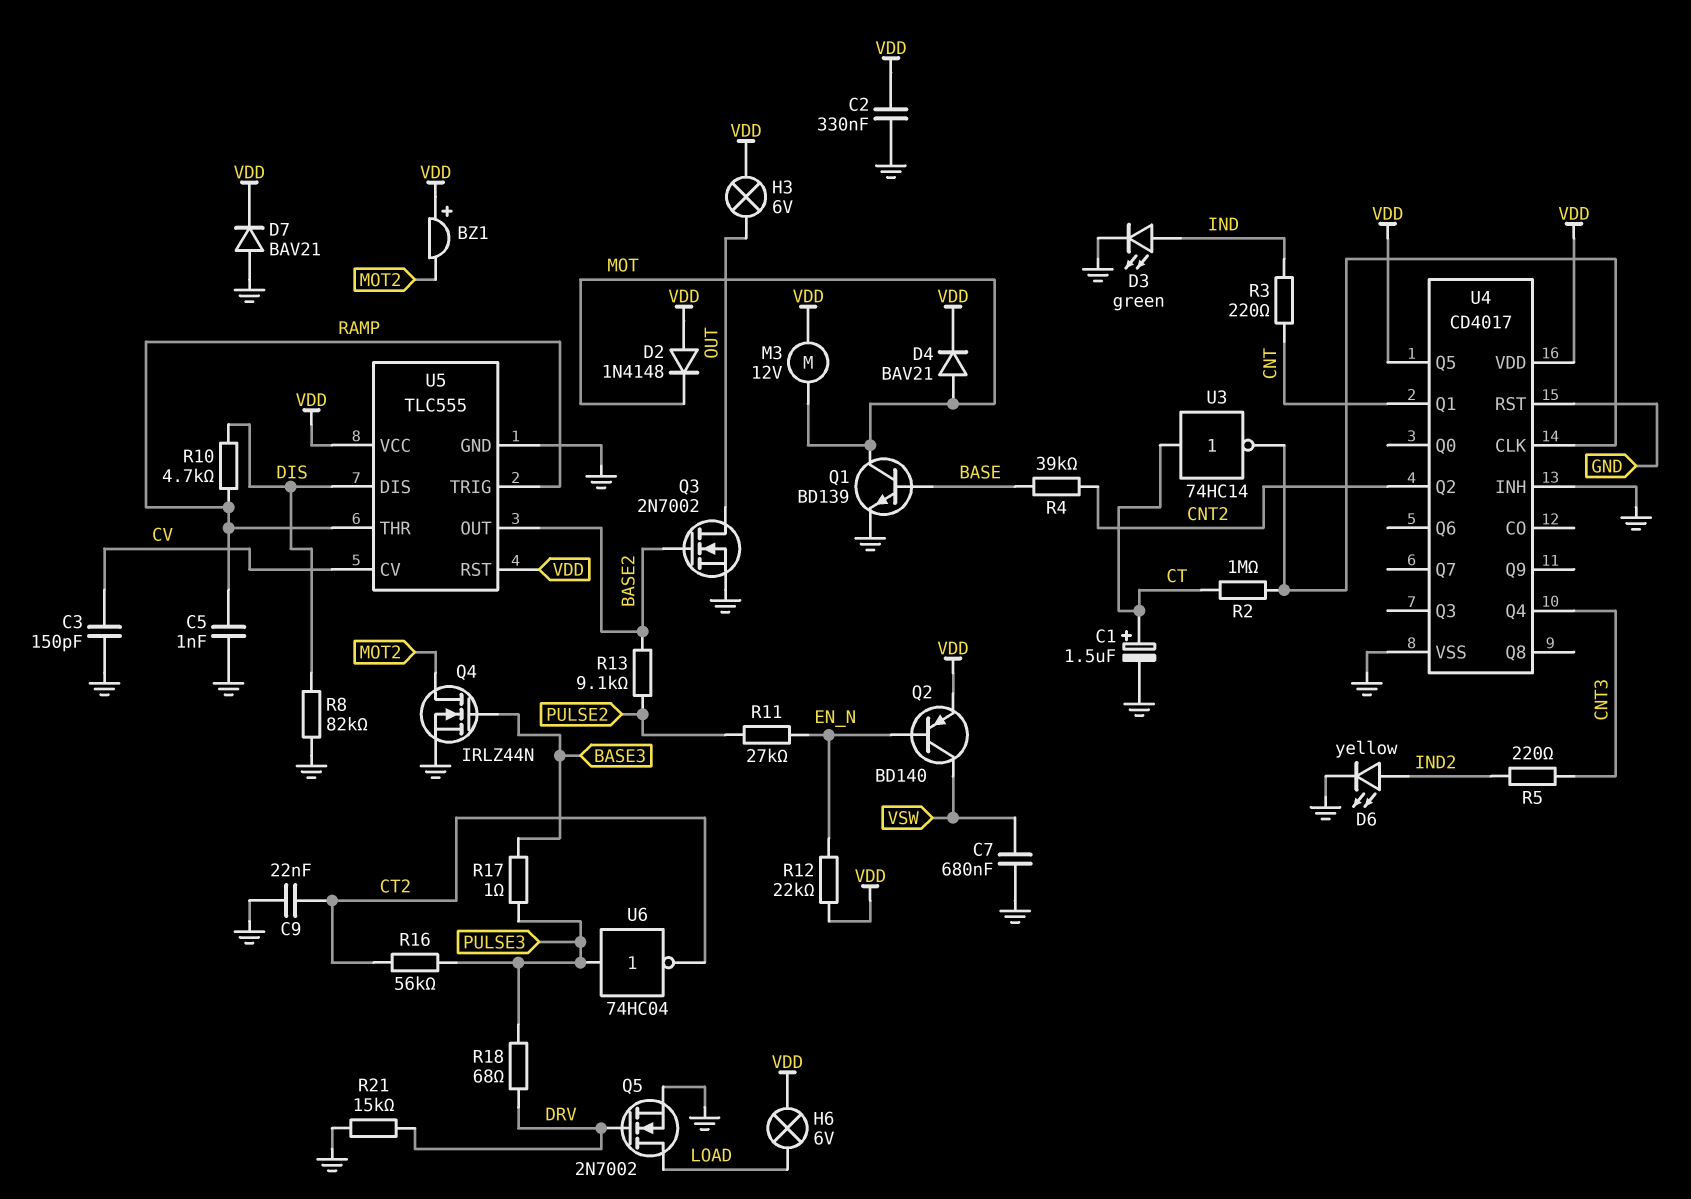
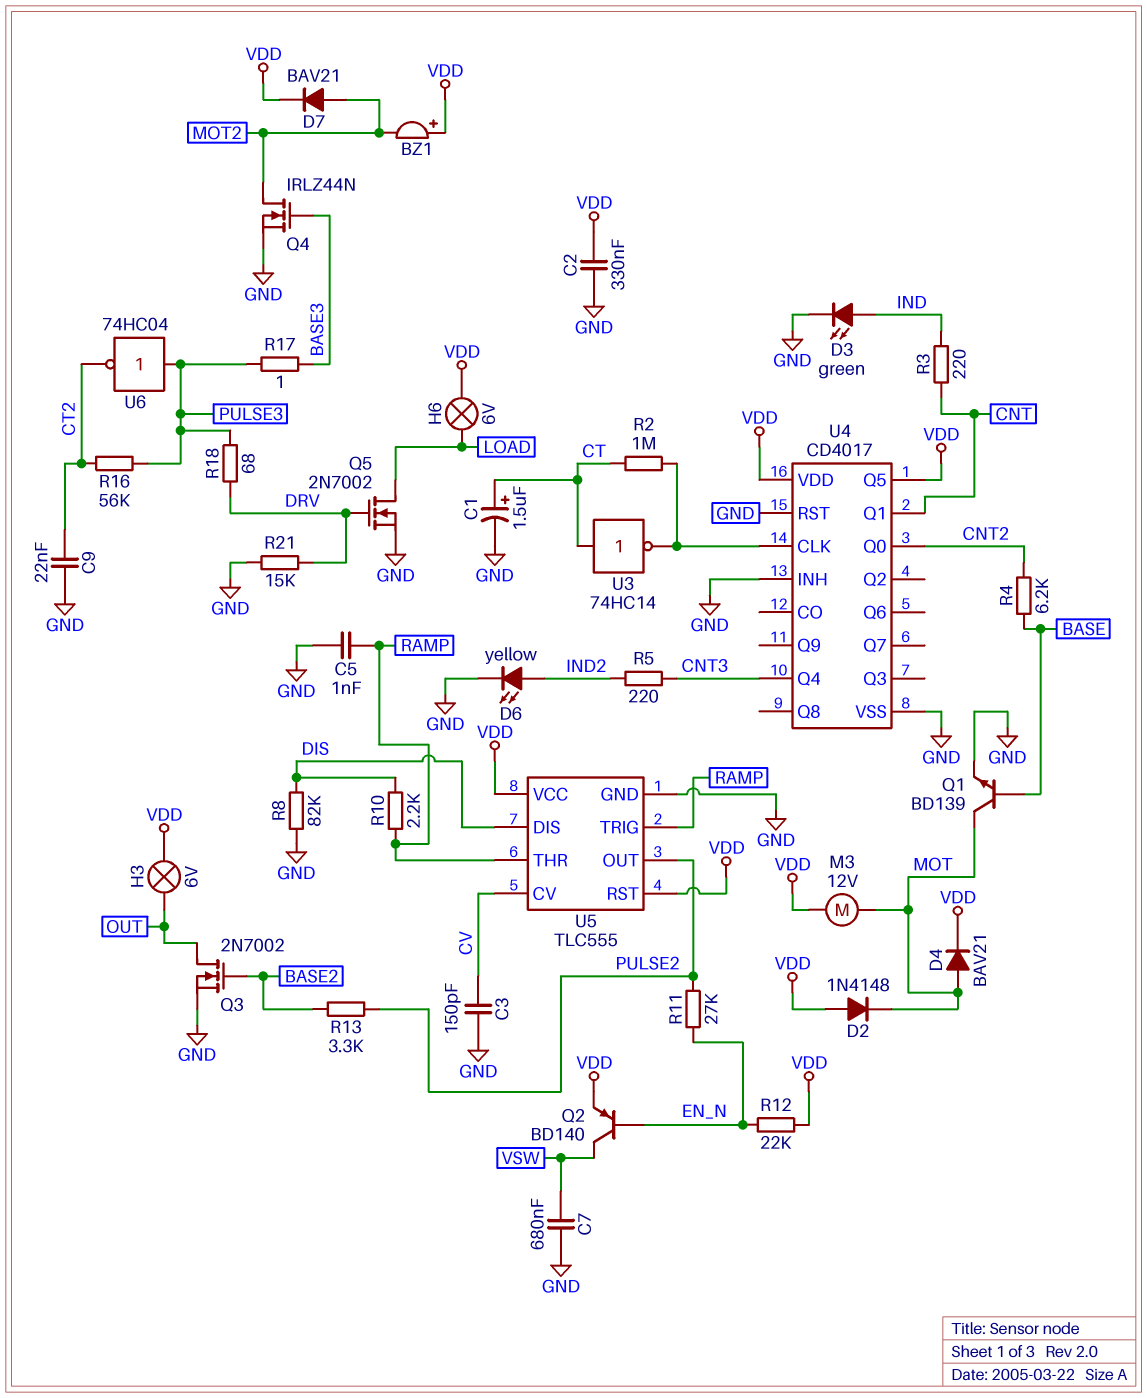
D7: diode BAV21 (A GND, K VDD) -> diode BAV21 (A MOT2, K VDD)
R4: 39k (BASE, CNT2) -> 6.2k (BASE, CNT2)
R10: 4.7k (DIS, RAMP) -> 2.2k (DIS, RAMP)
R13: 9.1k (BASE2, PULSE2) -> 3.3k (BASE2, PULSE2)
U4 pin Q0: none -> CNT2
U4 pin Q2: CNT2 -> none
U5 pin OUT: BASE2 -> PULSE2

